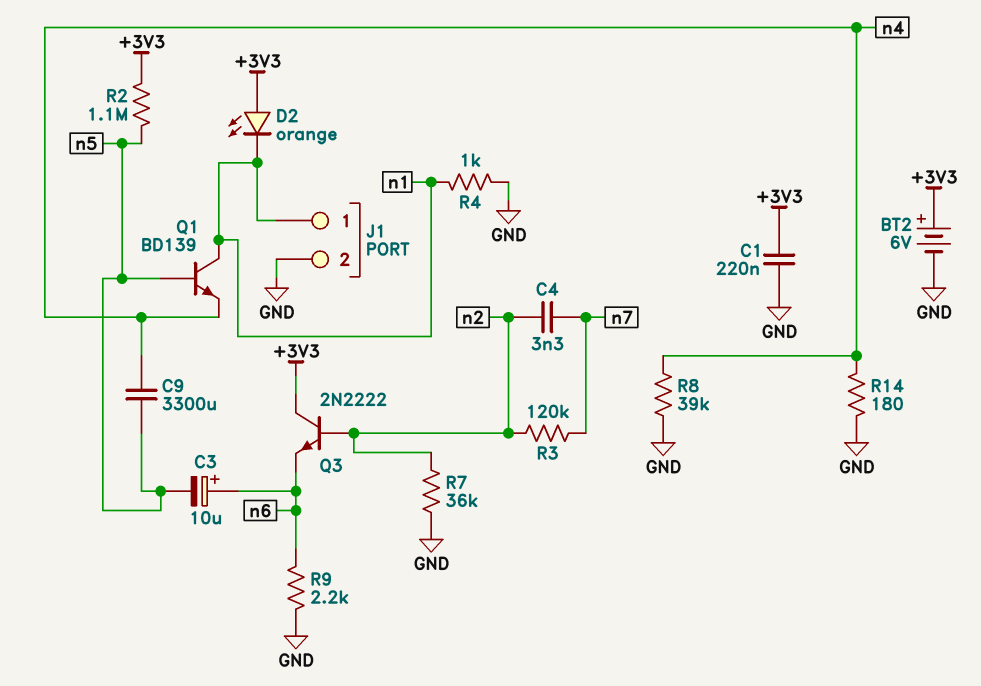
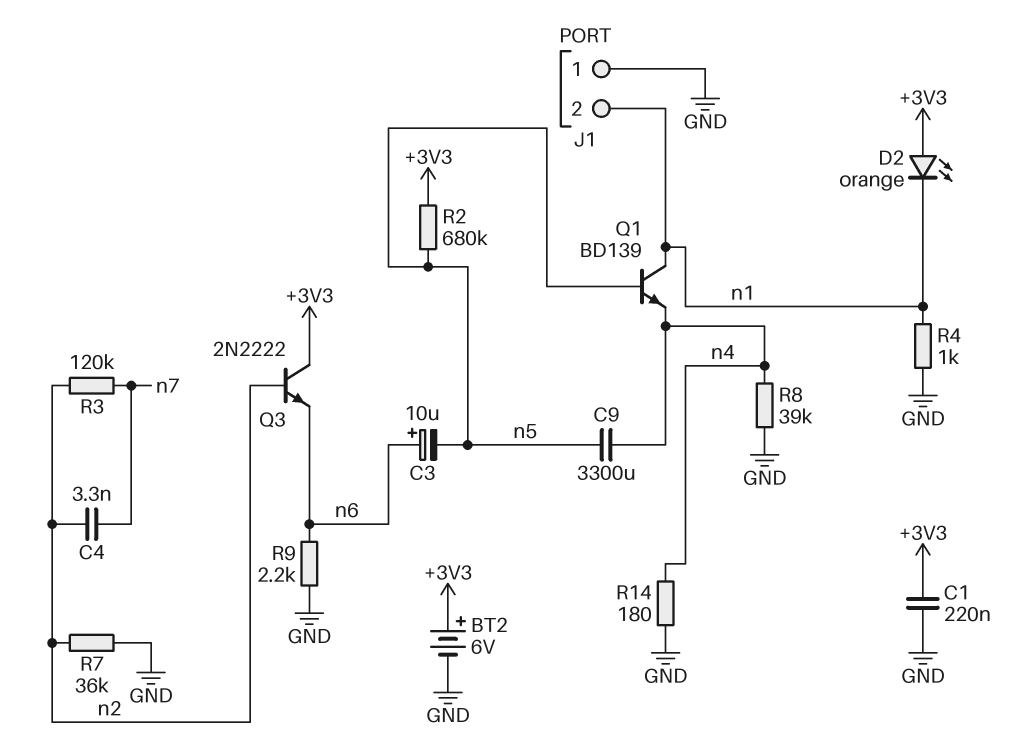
J1 pin 1: n1 -> GND
J1 pin 2: GND -> n1
R2: 1.1M (+3V3, n5) -> 680k (+3V3, n5)

